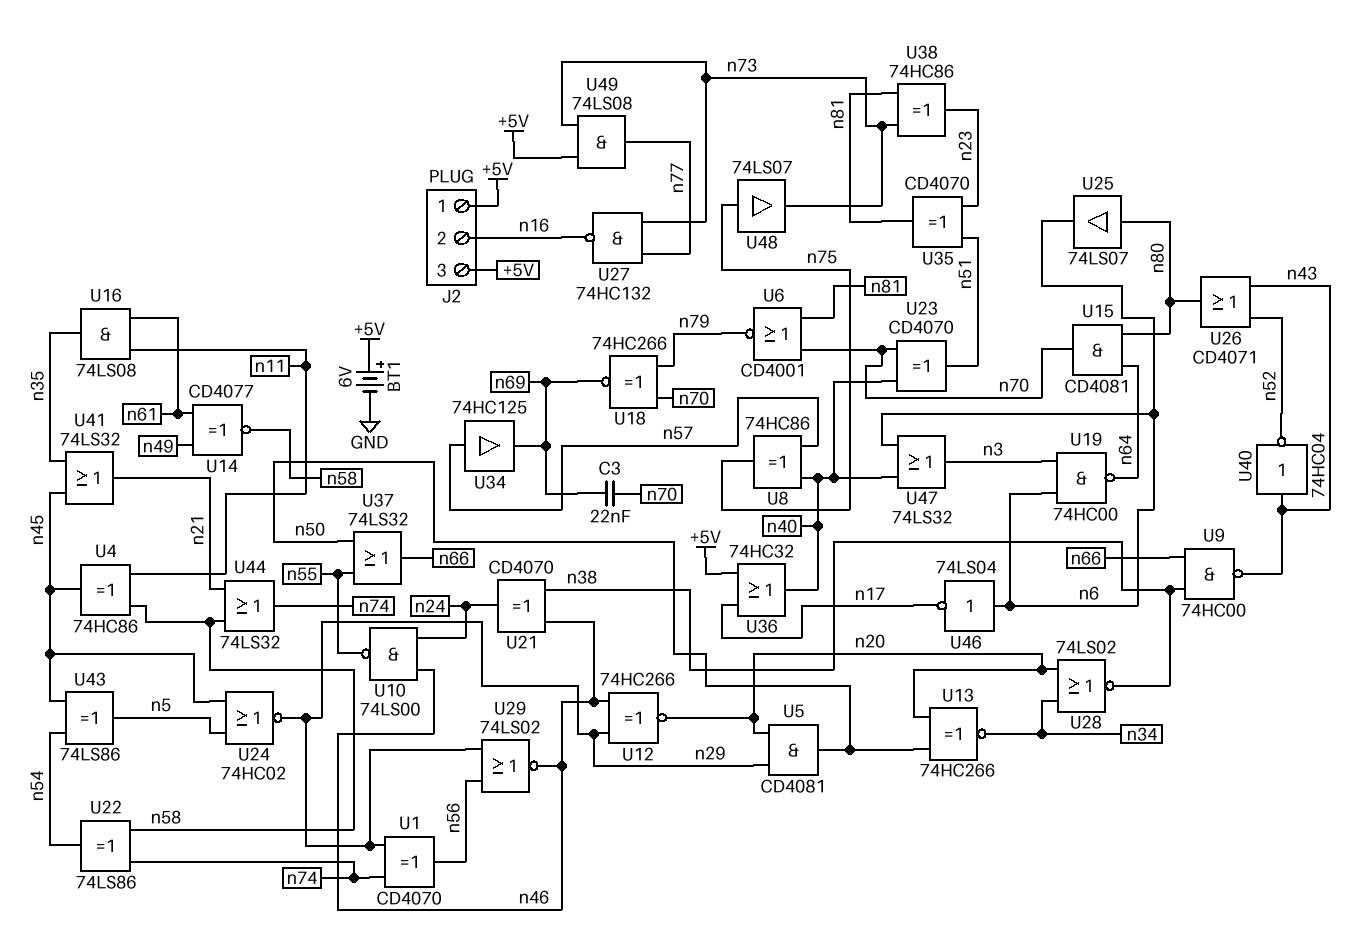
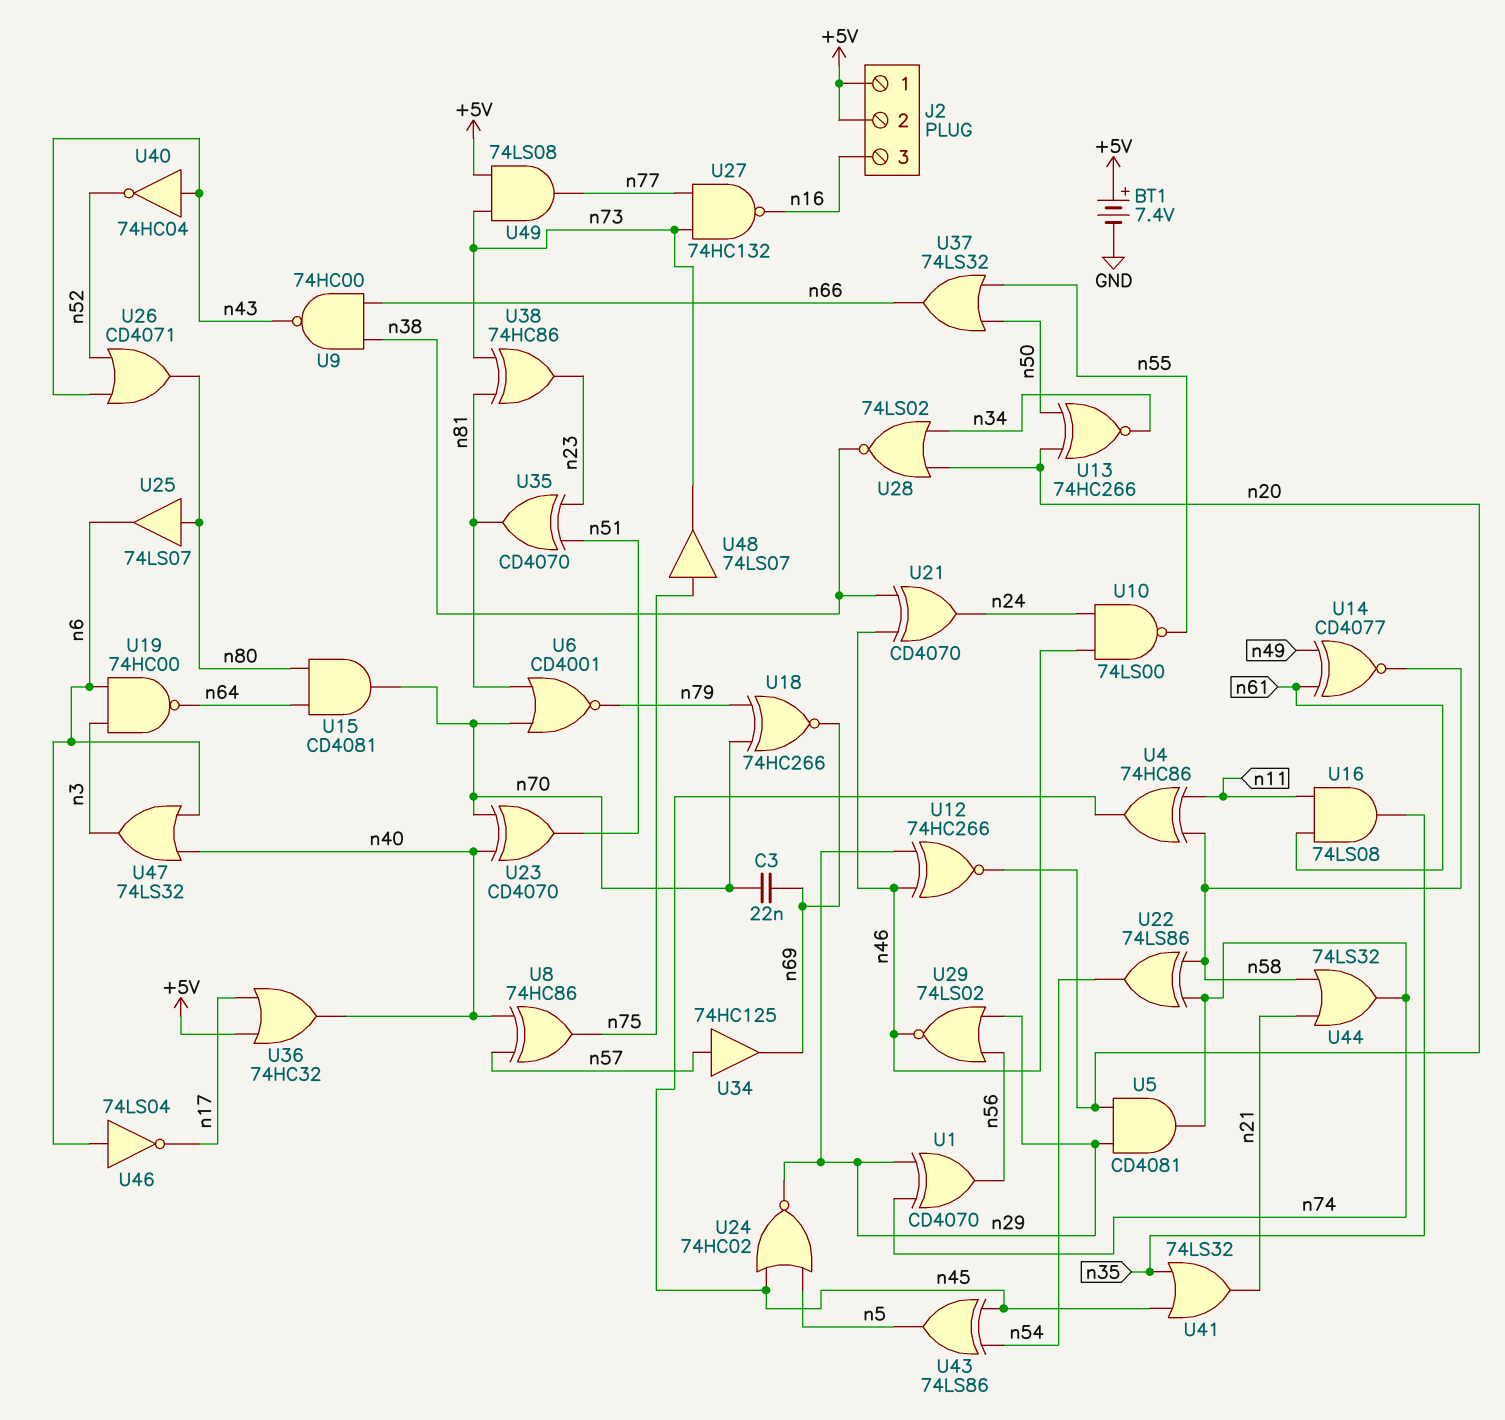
BT1: 6V (plus +5V, minus GND) -> 7.4V (plus +5V, minus GND)
J2 pin 2: n16 -> +5V
J2 pin 3: +5V -> n16
U5: AND CD4081 (in n20, in n29, out n50) -> AND CD4081 (in n20, in n29, out n74)

